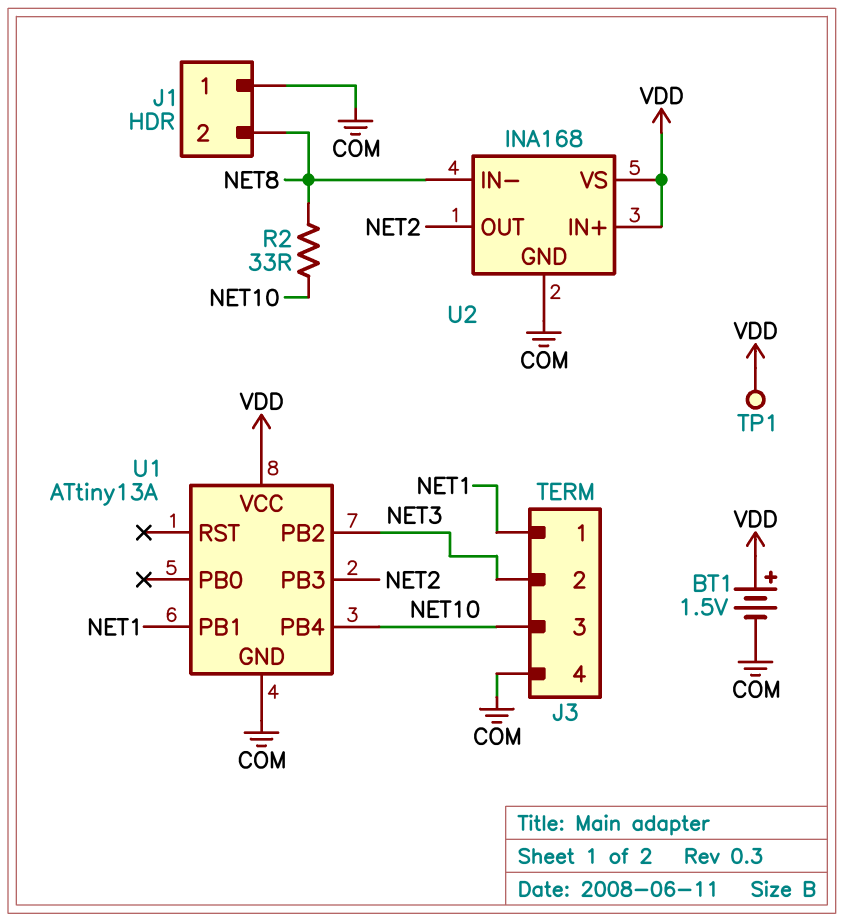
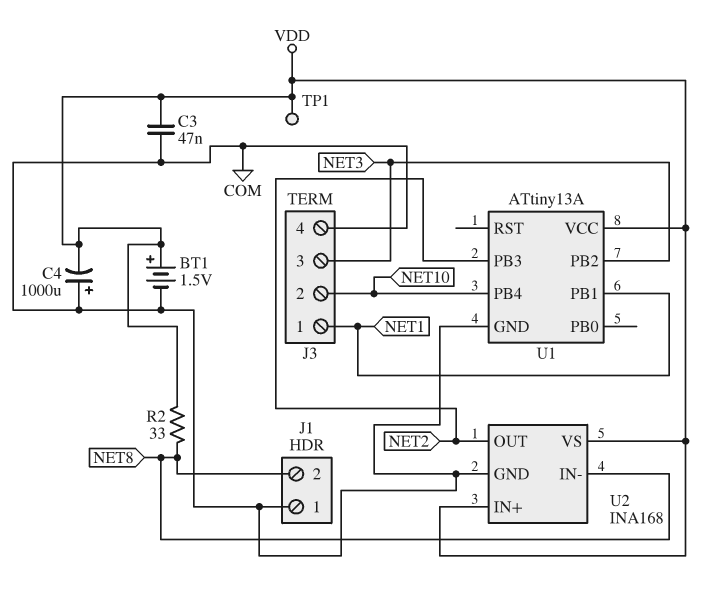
C3: none -> 47nF (COM, VDD)
C4: none -> 1000uF (plus COM, minus VDD)
J3 pin 2: NET3 -> NET10
J3 pin 3: NET10 -> NET3
R2: 33 (NET8, NET10) -> 33 (NET8, VDD)

